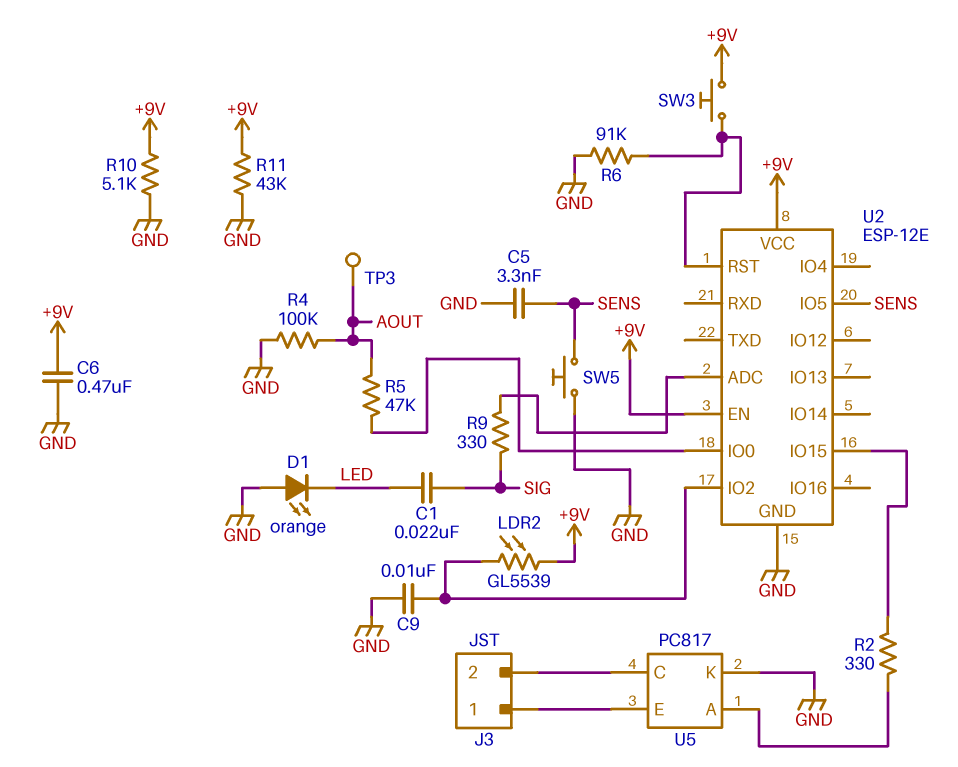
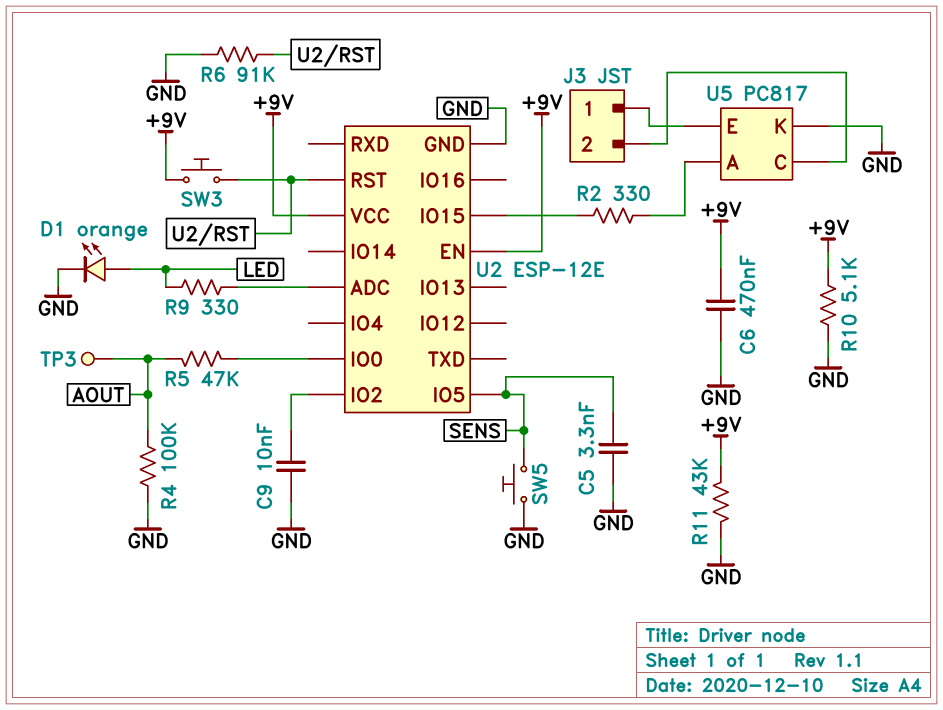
C1: 22nF (LED, SIG) -> none
D1: LED orange (A GND, K LED) -> LED orange (A LED, K GND)
LDR2: GL5539 (+9V, U2/IO2) -> none
R9: 330 (SIG, U2/ADC) -> 330 (LED, U2/ADC)

